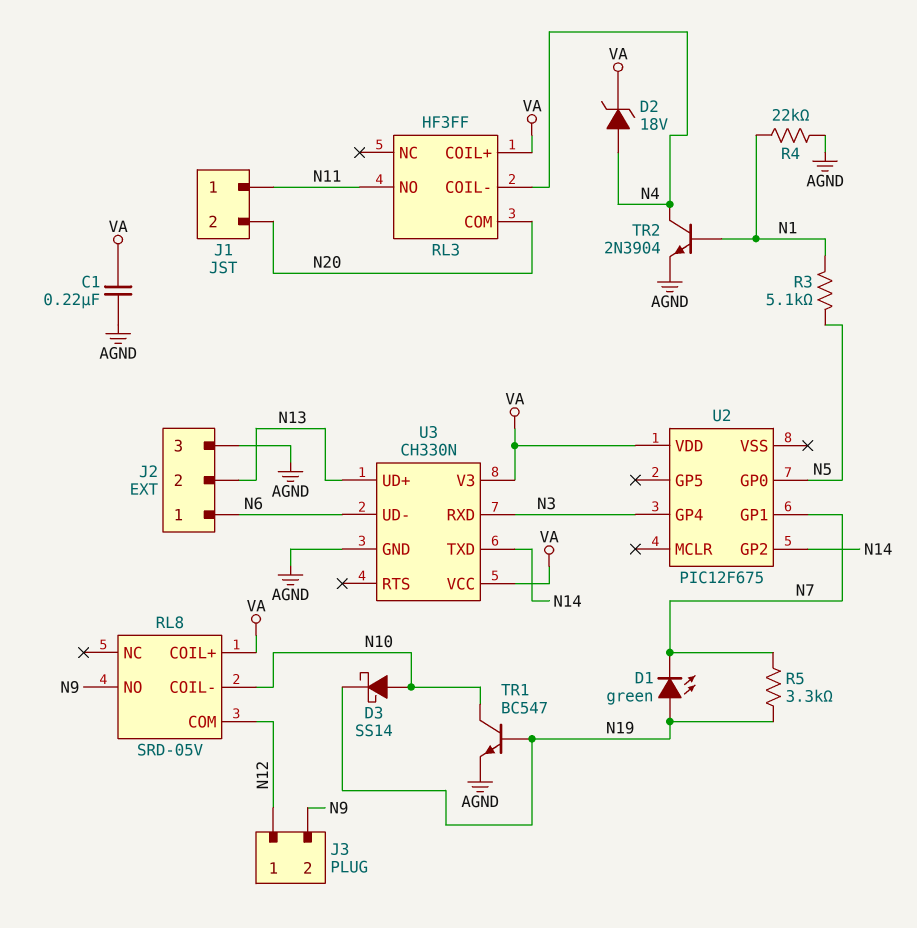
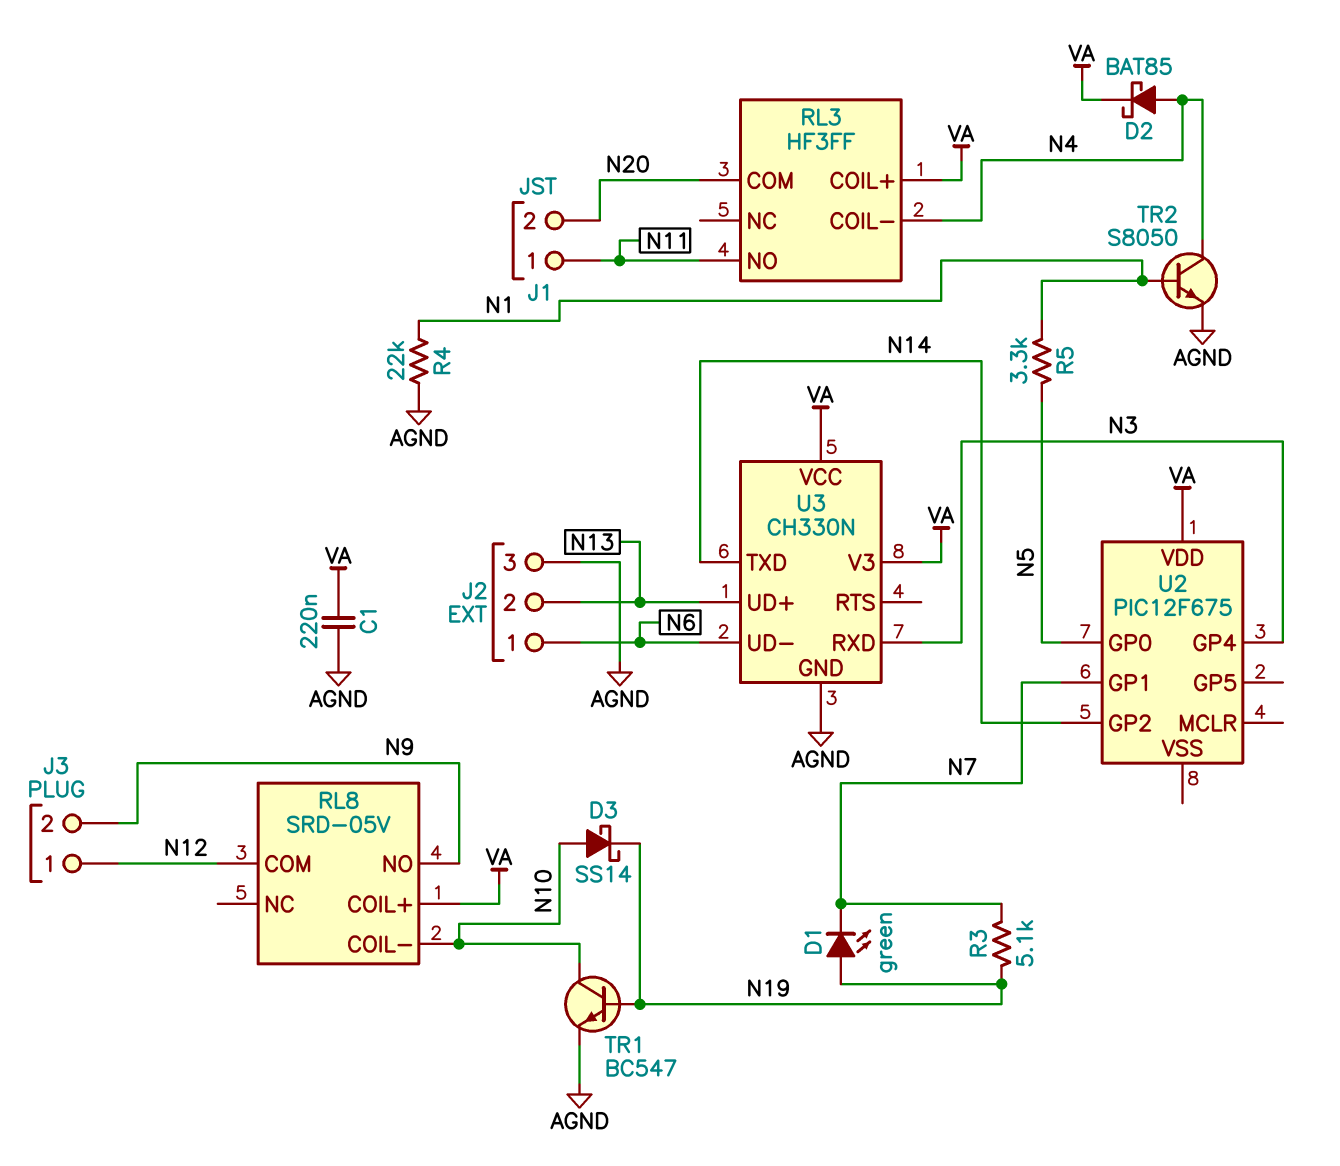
D2: zener 18V (A N4, K VA) -> schottky BAT85 (A N4, K VA)
R3: 5.1k (N1, N5) -> 5.1k (N7, N19)
R5: 3.3k (N7, N19) -> 3.3k (N1, N5)
TR2: NPN 2N3904 (B N1, C N4, E AGND) -> NPN S8050 (B N1, C N4, E AGND)

